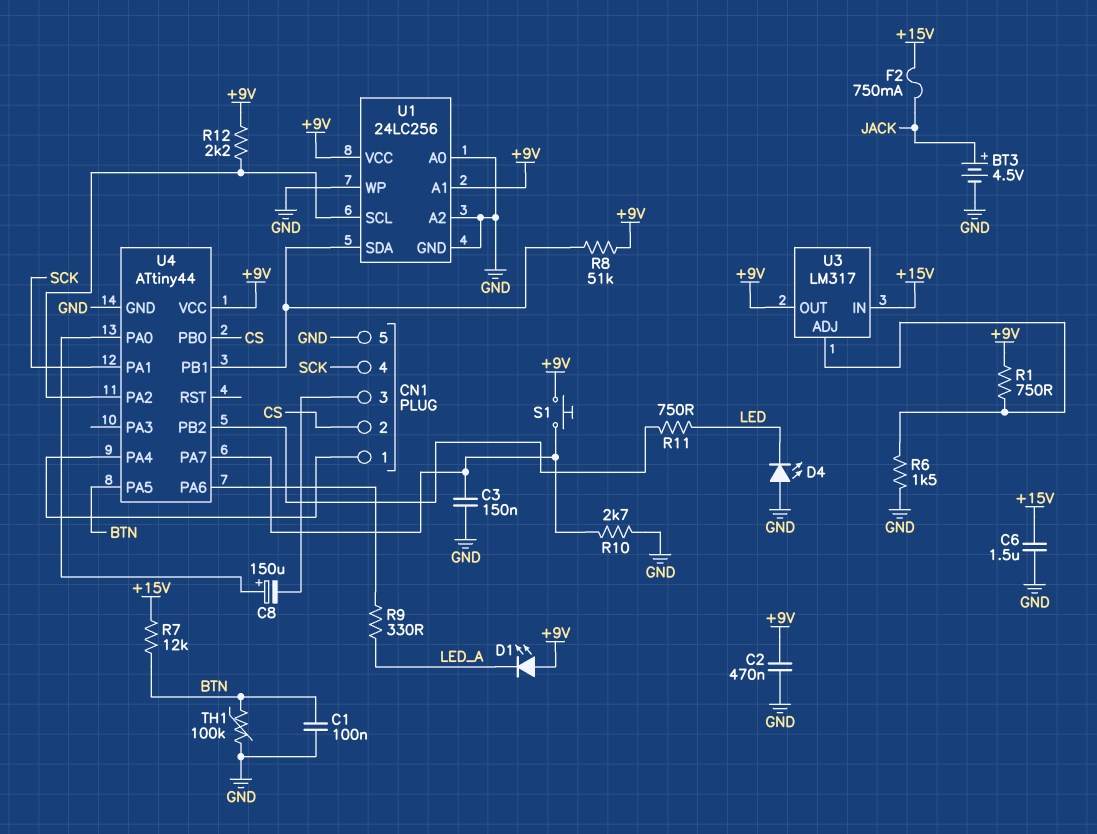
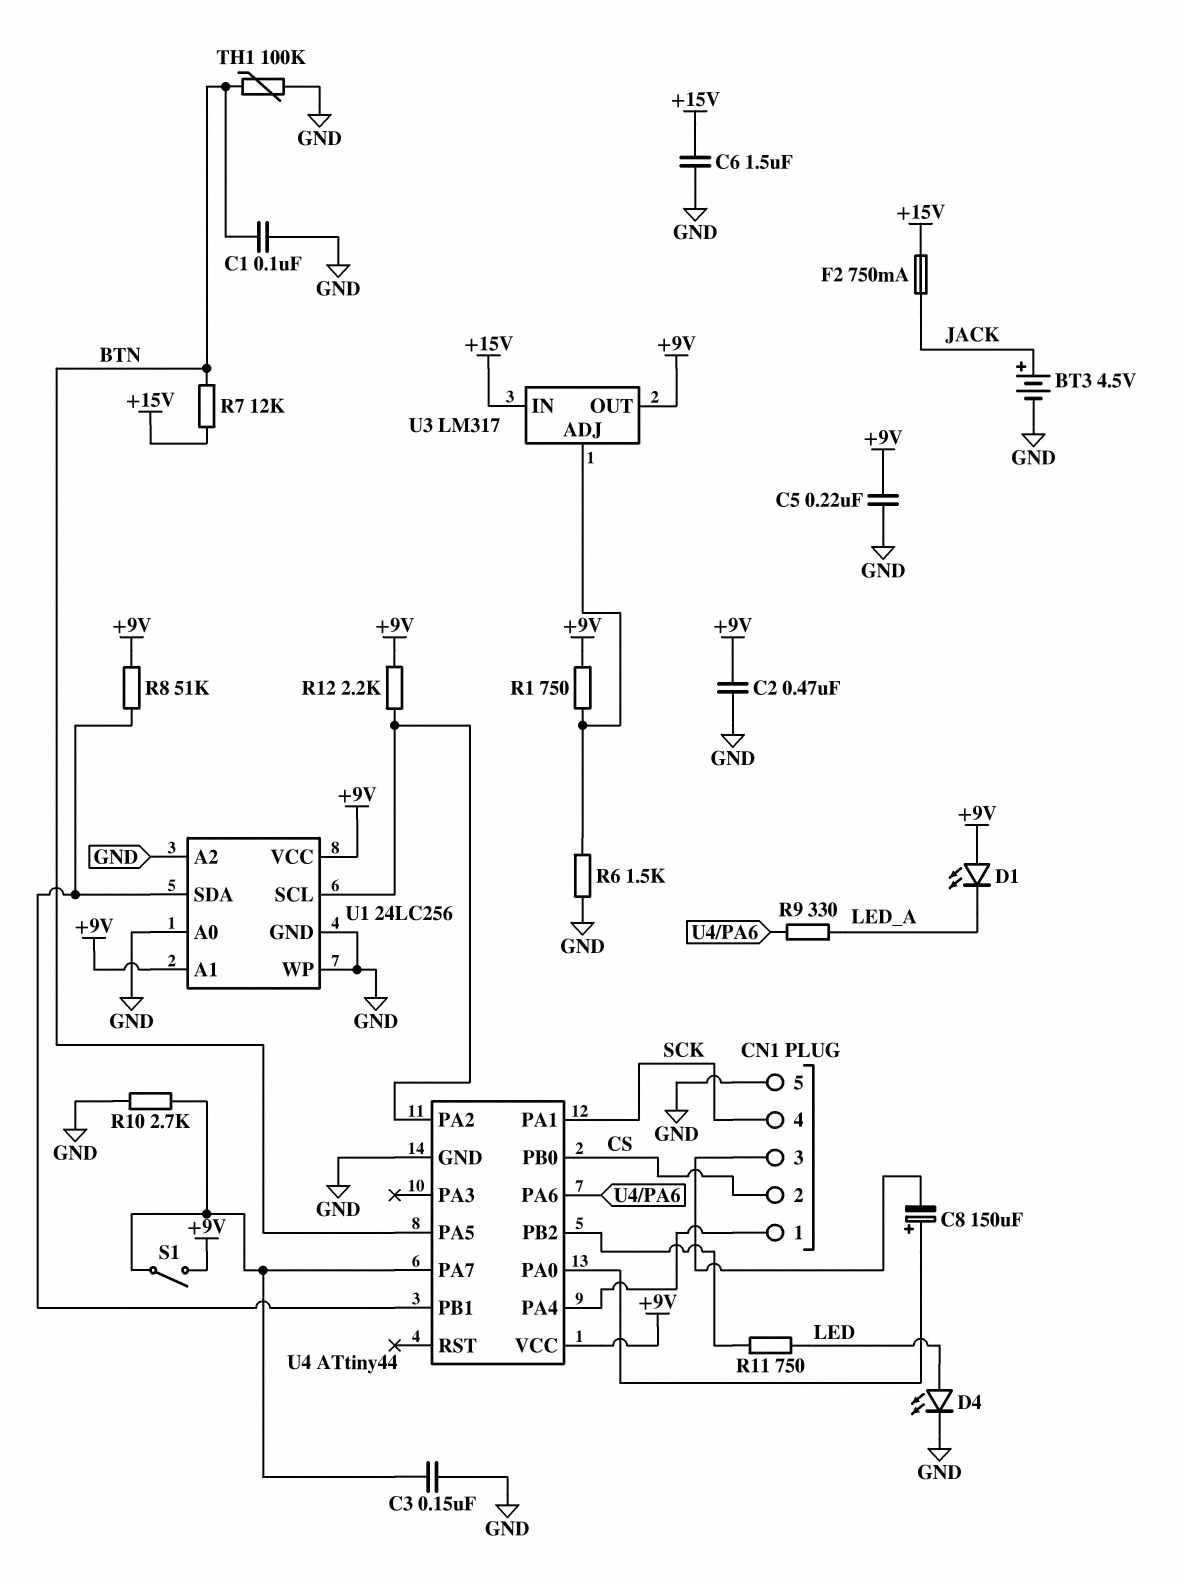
C5: none -> 220nF (+9V, GND)
D4: LED (A GND, K LED) -> LED (A LED, K GND)
S1: button (+9V, U4/PA7) -> switch (+9V, U4/PA7)

